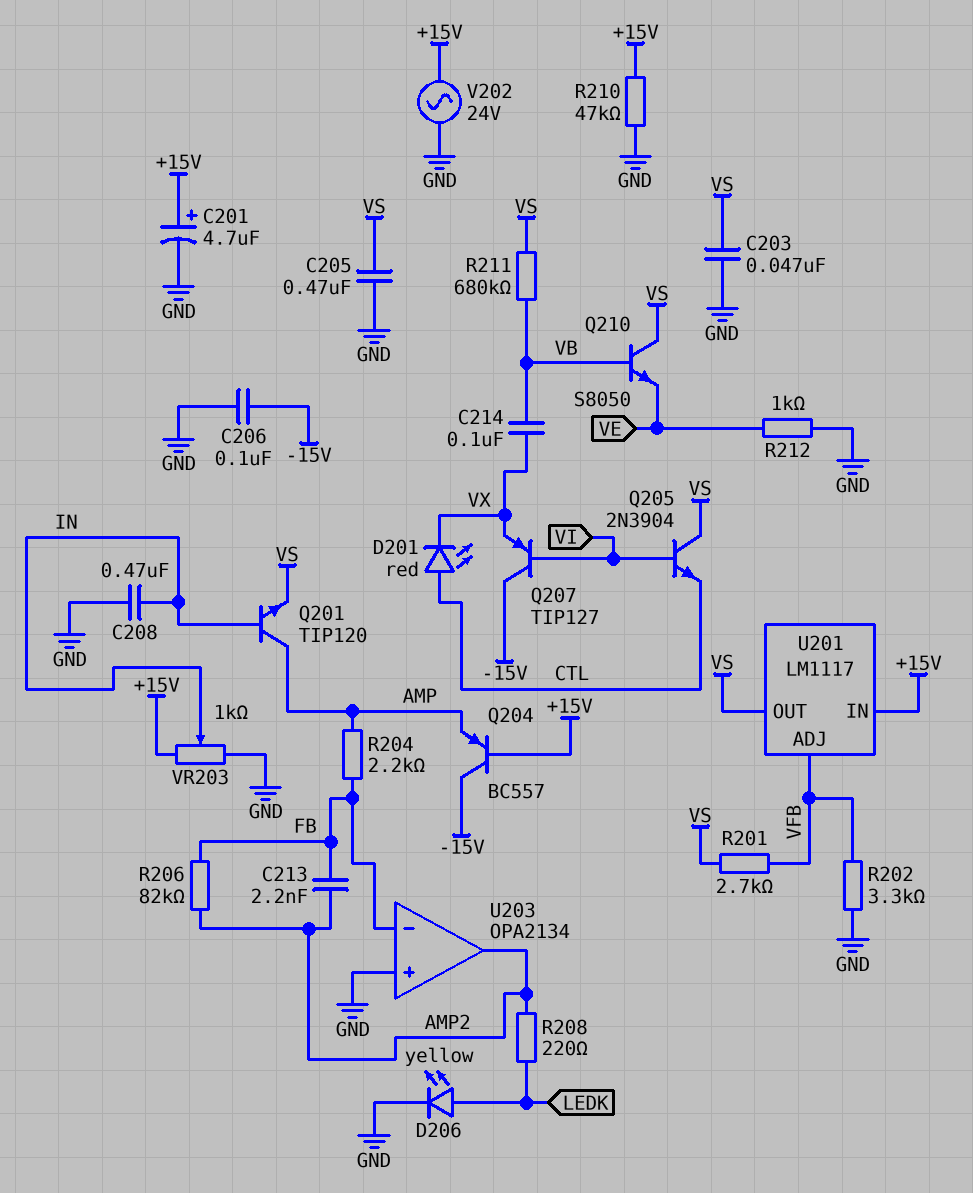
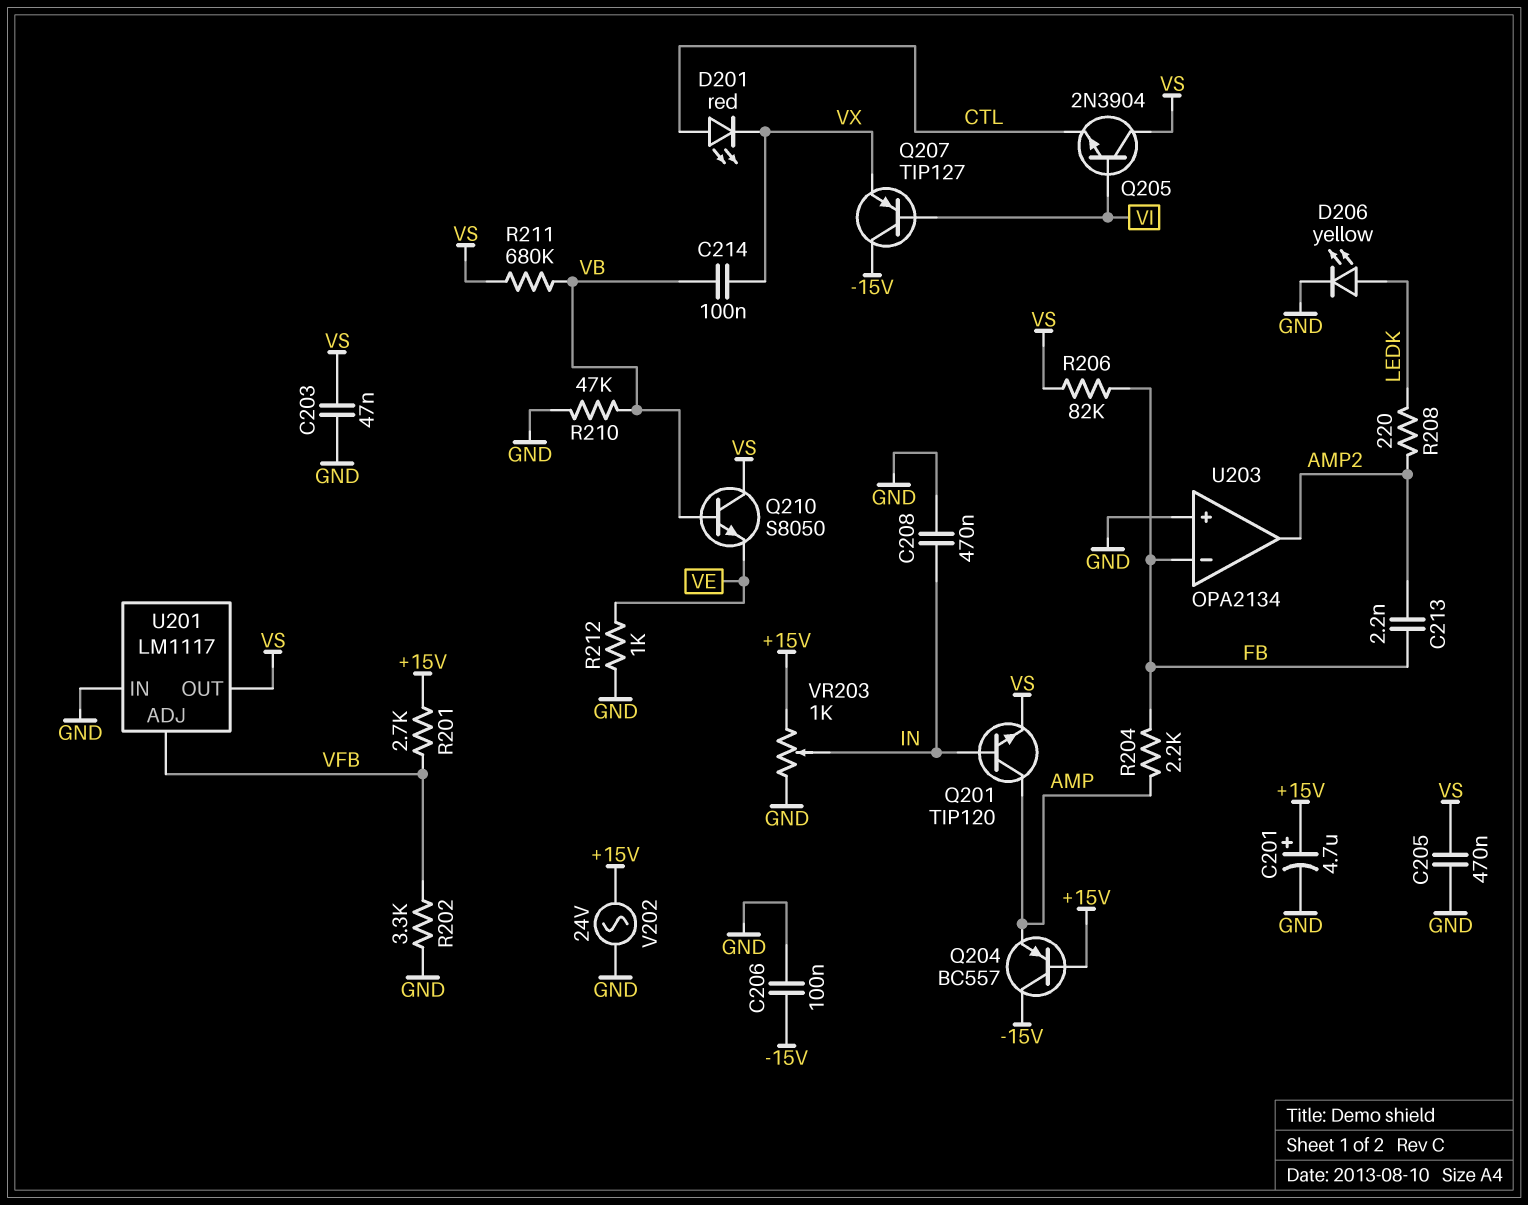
R201: 2.7k (VFB, VS) -> 2.7k (+15V, VFB)
R206: 82k (AMP2, FB) -> 82k (FB, VS)
R210: 47k (+15V, GND) -> 47k (GND, VB)
U201 pin IN: +15V -> GND

